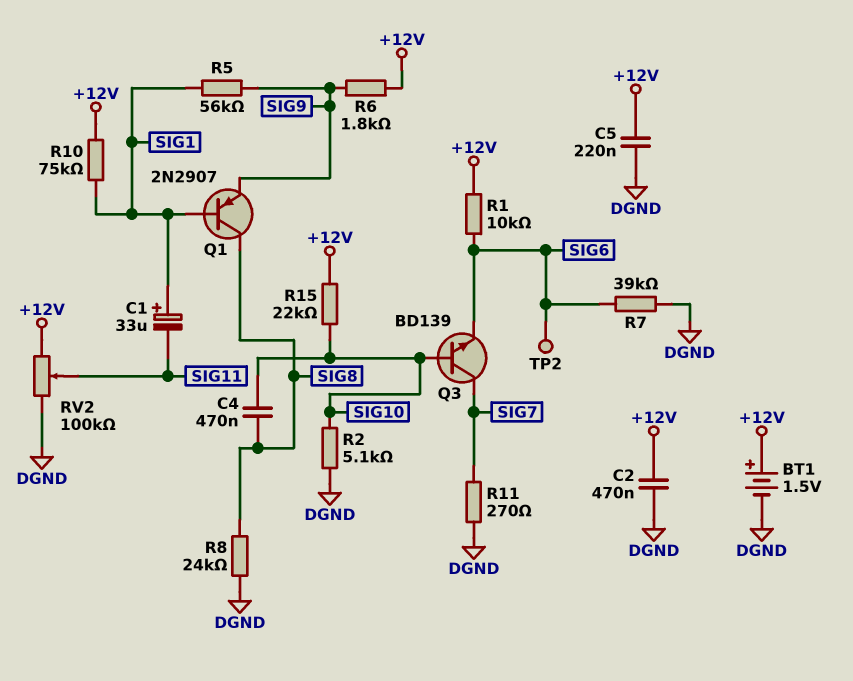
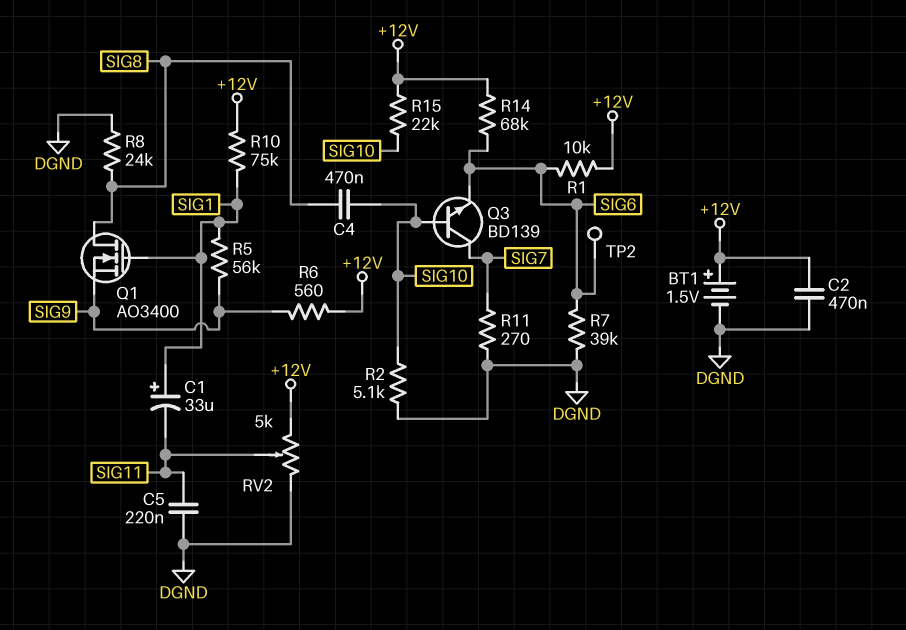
C5: 220nF (+12V, DGND) -> 220nF (DGND, SIG11)
Q1: PNP 2N2907 (B SIG1, C SIG8, E SIG9) -> NMOS AO3400 (G SIG1, D SIG8, S SIG9)
R6: 1.8k (+12V, SIG9) -> 560 (+12V, SIG9)
R14: none -> 68k (+12V, SIG6)
RV2: 100k (+12V, DGND, wiper SIG11) -> 5k (+12V, DGND, wiper SIG11)

